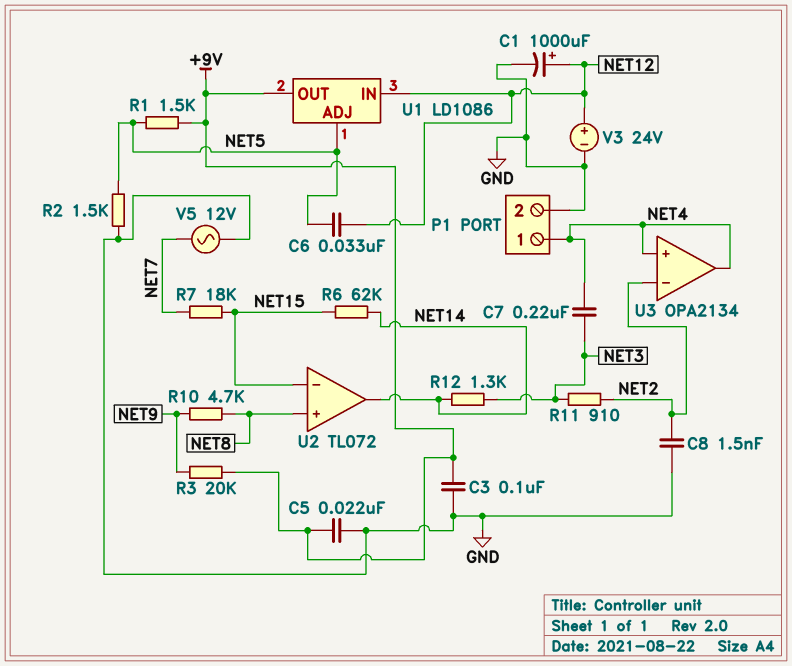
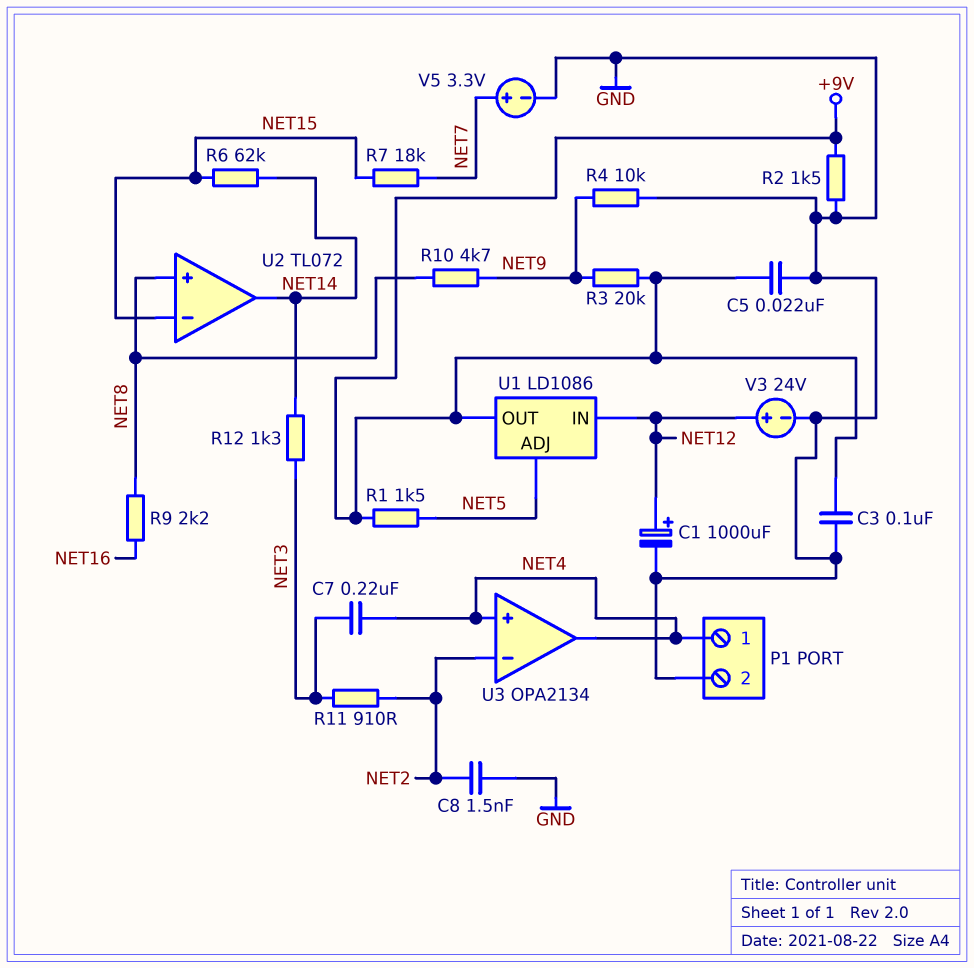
C6: 33nF (NET5, NET12) -> none
R2: 1.5k (GND, NET5) -> 1.5k (+9V, GND)
R4: none -> 10k (GND, NET9)
R9: none -> 2.2k (NET8, NET16)
V5: AC 12V (GND, NET7) -> 3.3V (plus NET7, minus GND)

